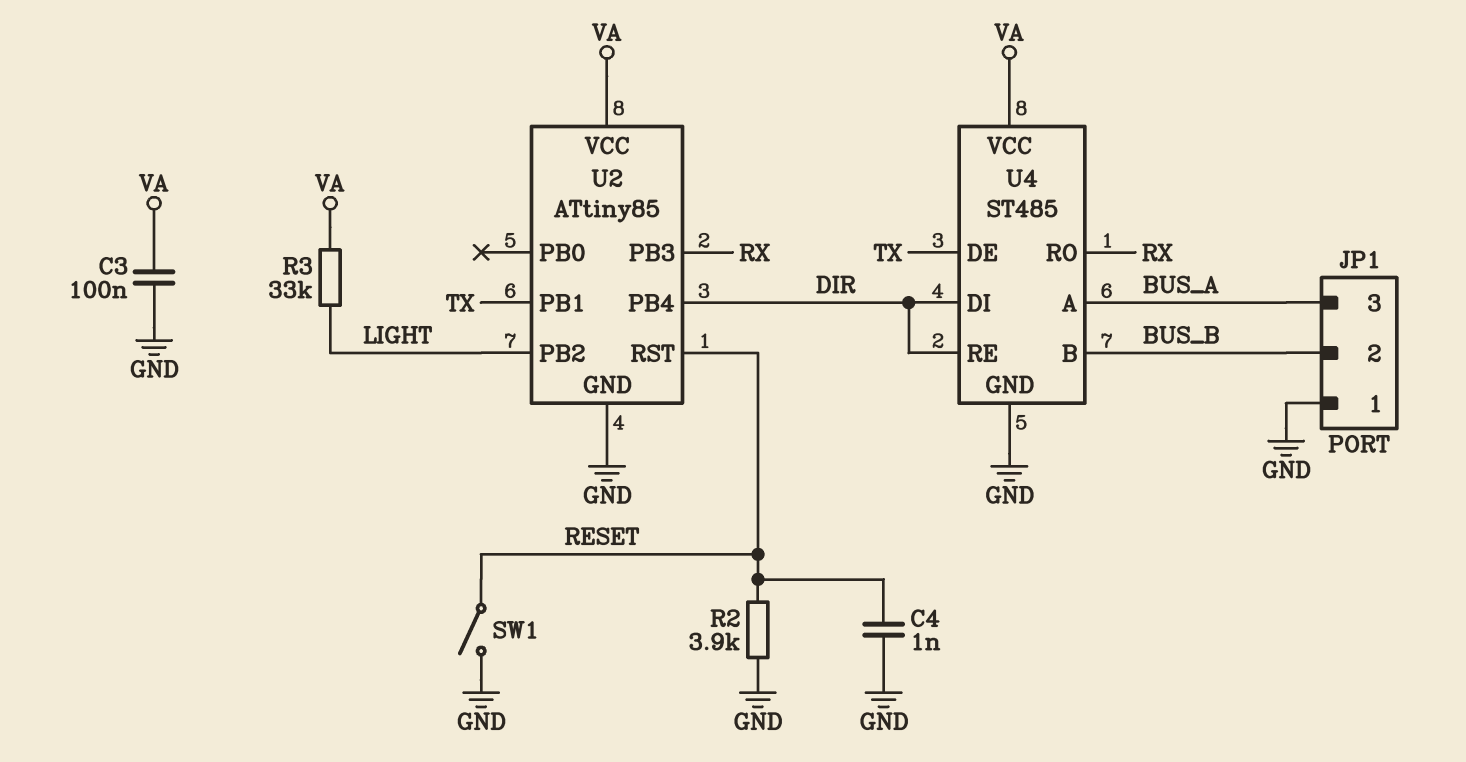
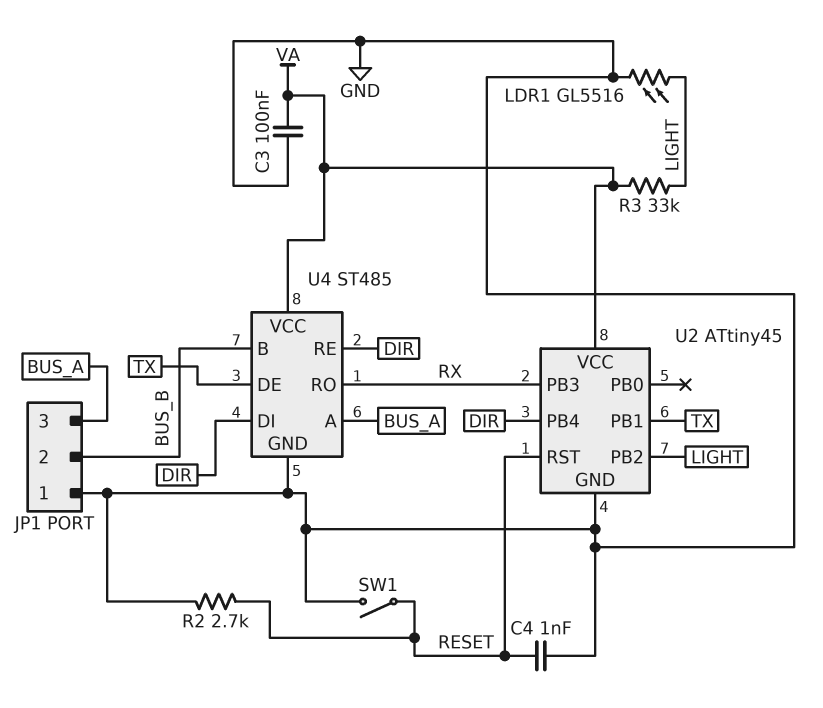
LDR1: none -> GL5516 (GND, LIGHT)
R2: 3.9k (GND, RESET) -> 2.7k (GND, RESET)
U2: ATtiny85 -> ATtiny45

